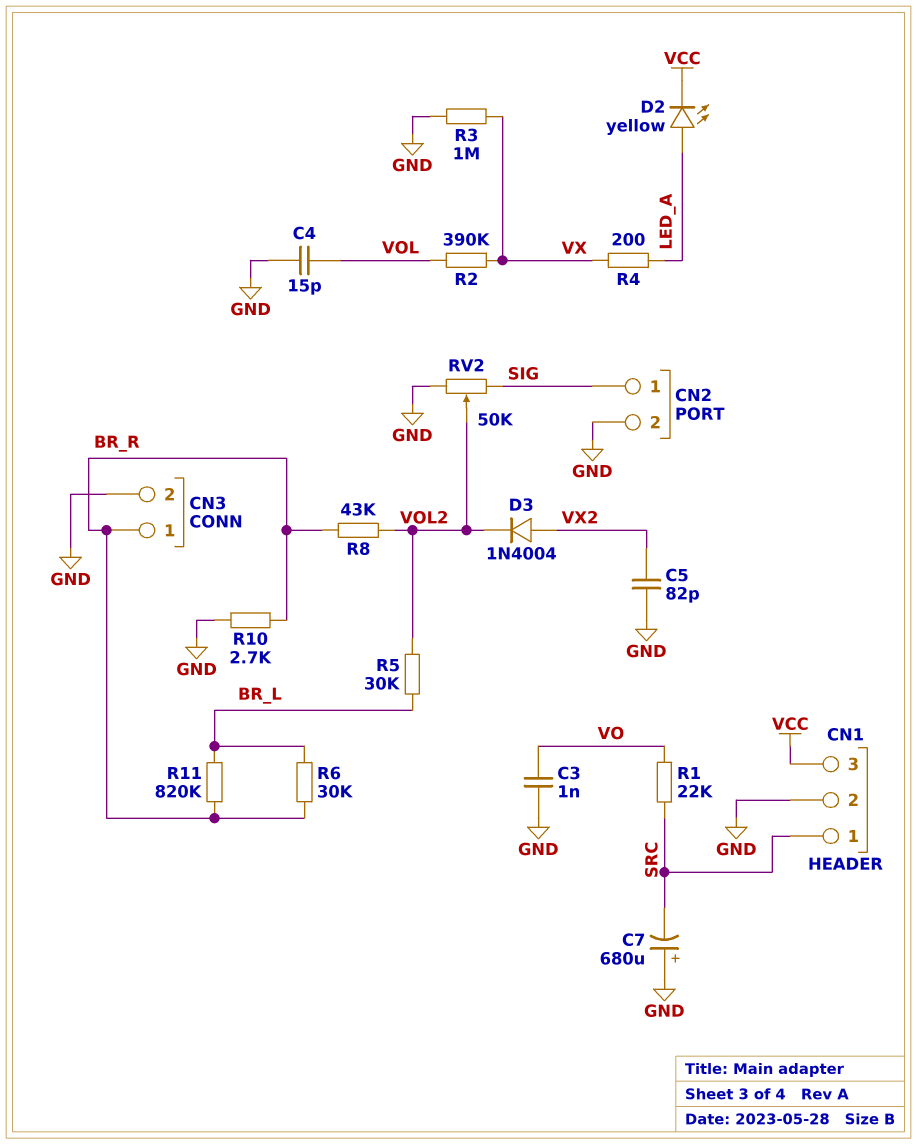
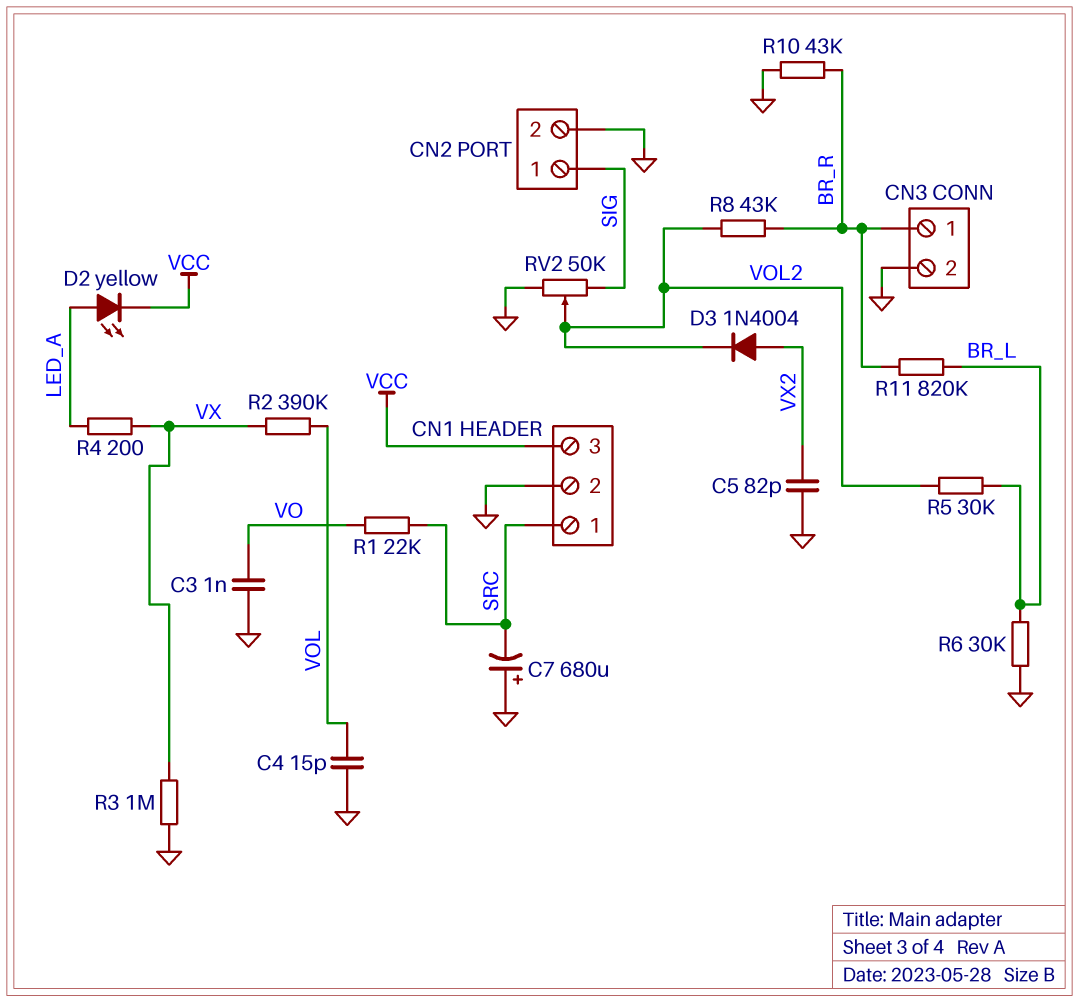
R6: 30k (BR_L, BR_R) -> 30k (BR_L, GND)
R10: 2.7k (BR_R, GND) -> 43k (BR_R, GND)

